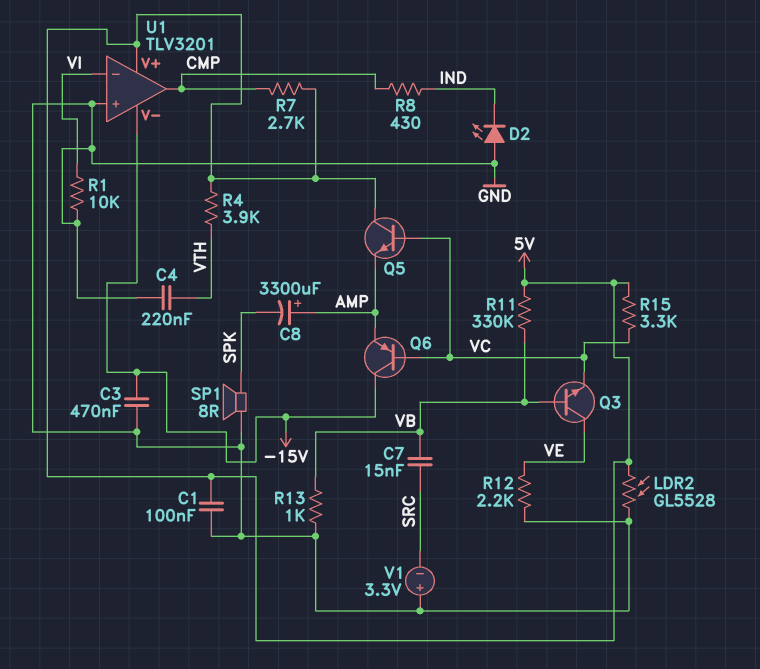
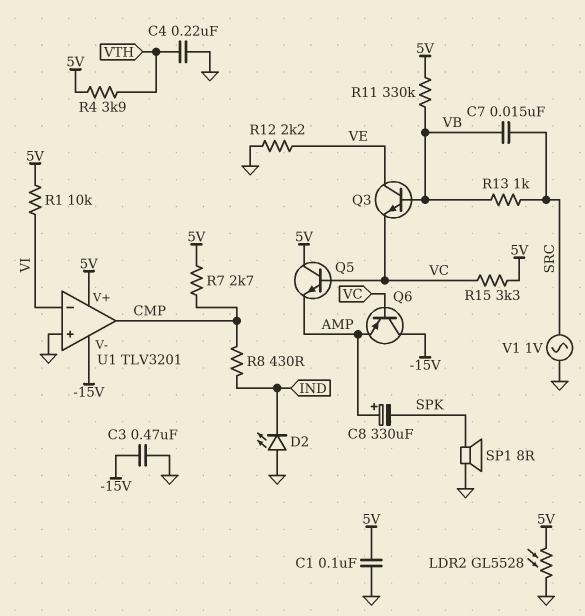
C8: 3300uF (plus AMP, minus SPK) -> 330uF (plus AMP, minus SPK)
R1: 10k (GND, VI) -> 10k (5V, VI)
R13: 1k (GND, VB) -> 1k (SRC, VB)
V1: 3.3V (plus GND, minus SRC) -> AC 1V (GND, SRC)

